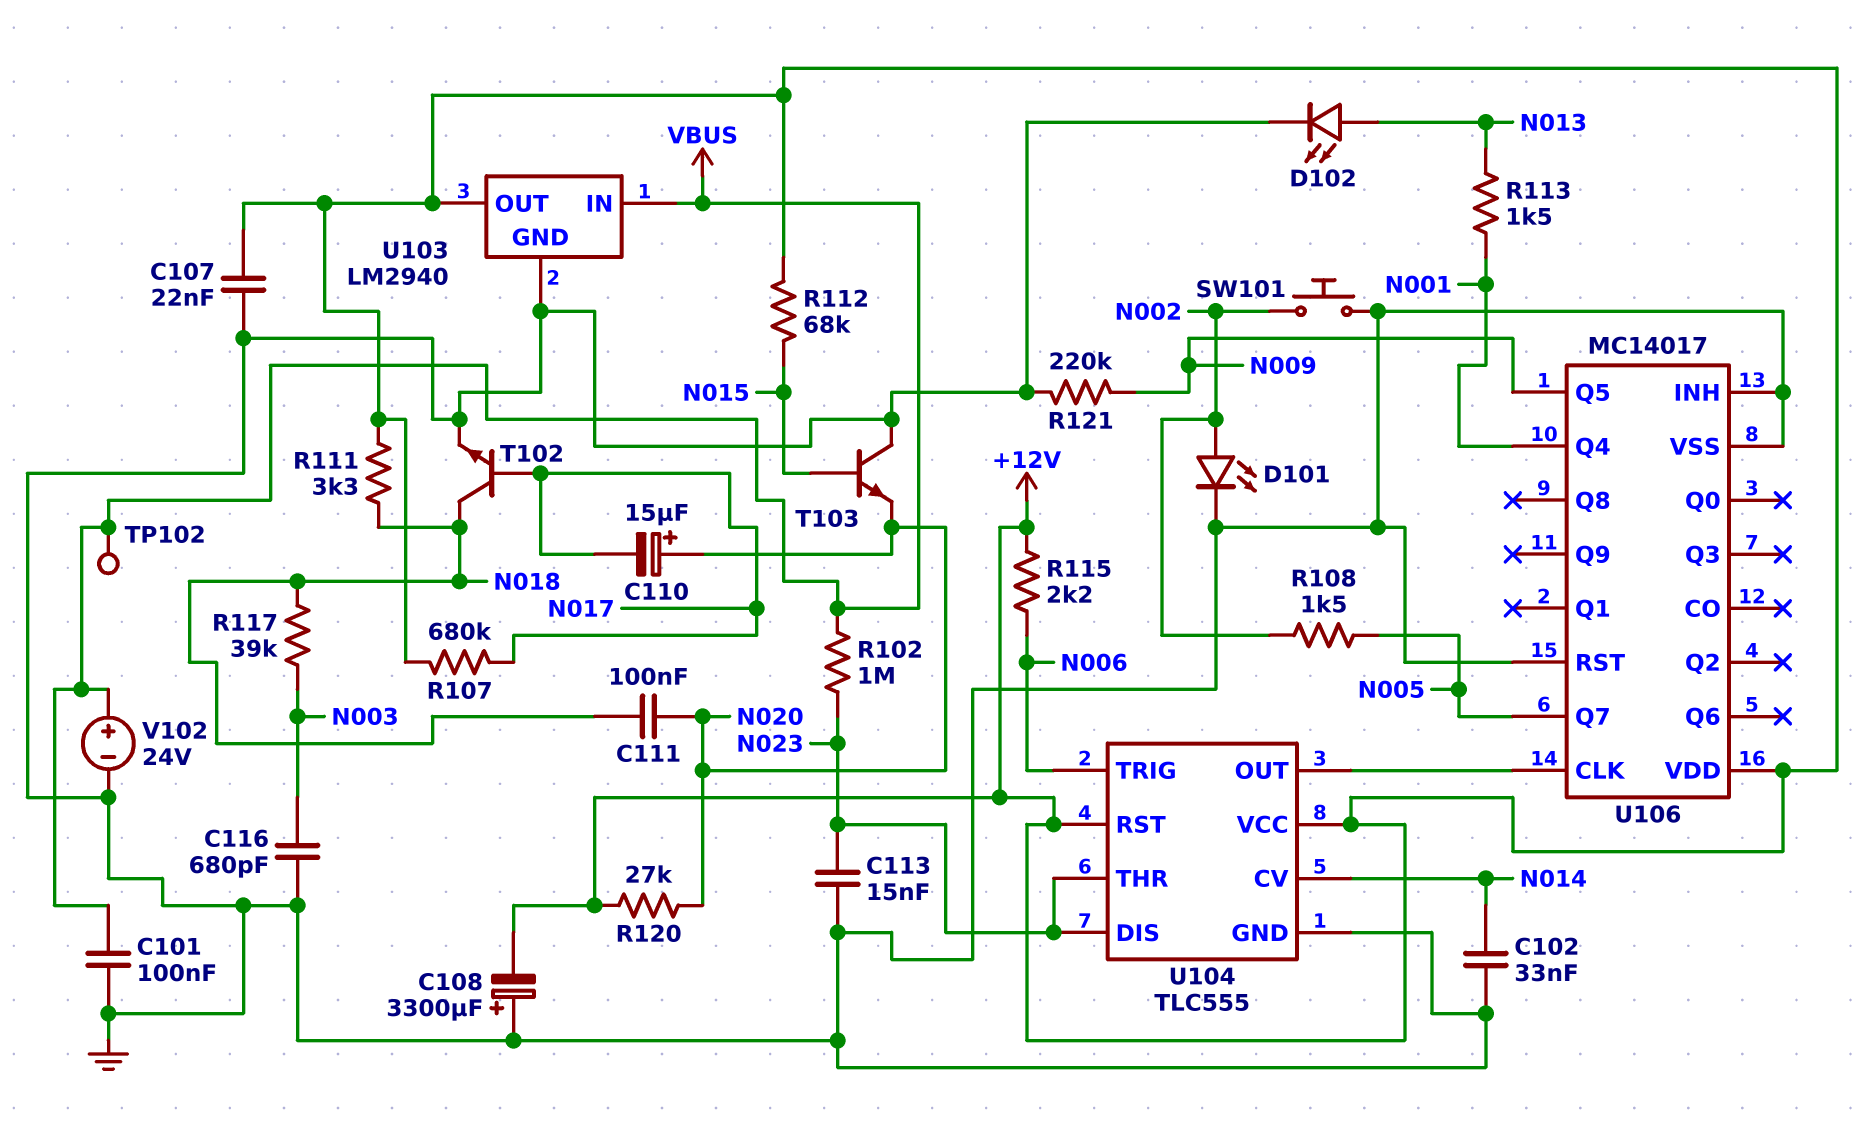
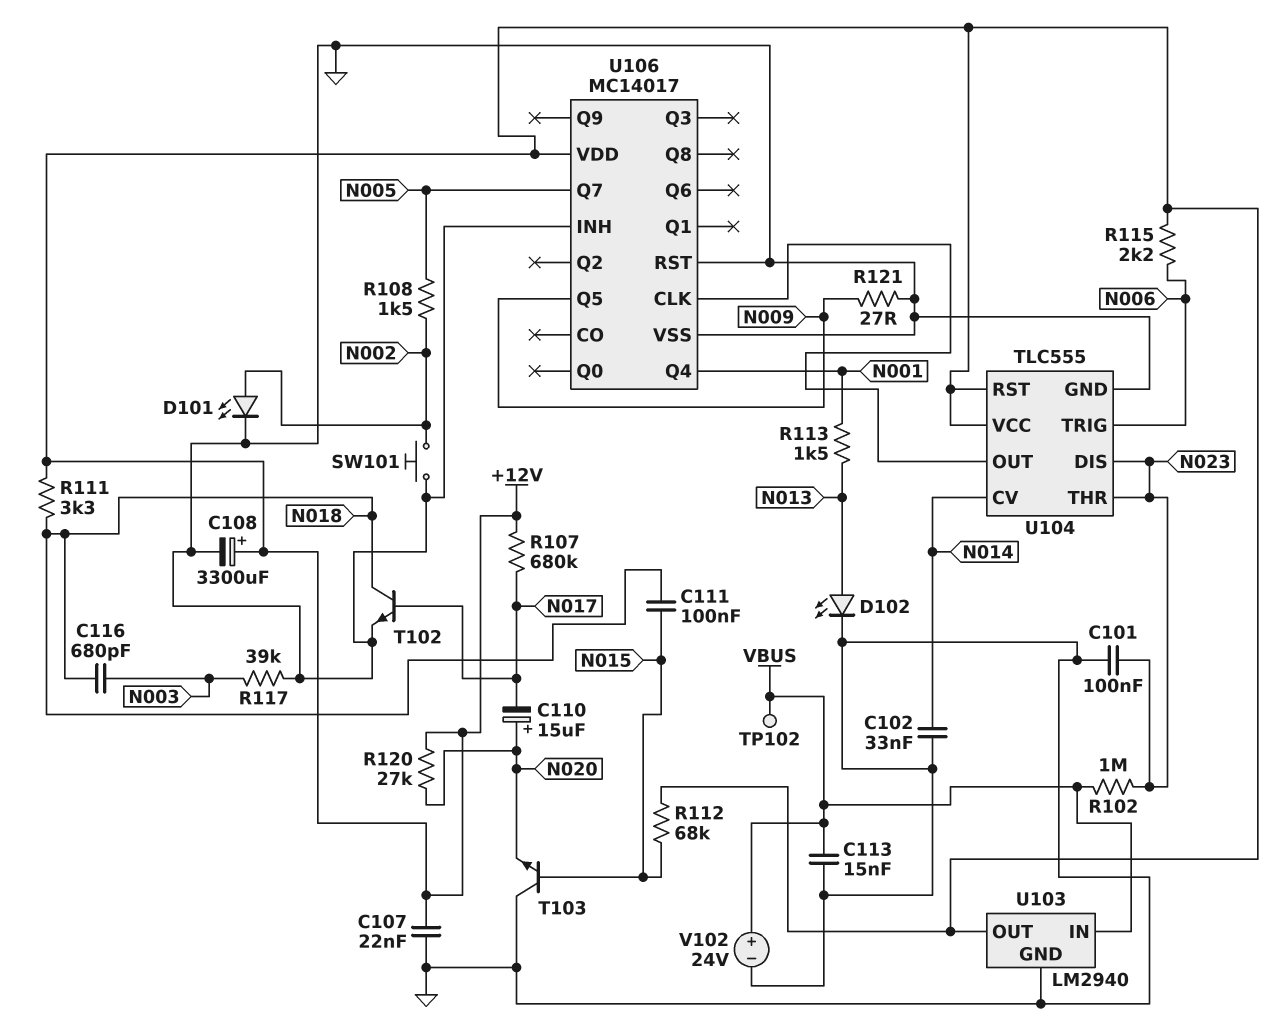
C101: 100nF (GND, VBUS) -> 100nF (GND, N023)
C108: 3300uF (plus GND, minus +12V) -> 3300uF (plus +12V, minus GND)
C111: 100nF (N018, N020) -> 100nF (N015, N018)
C113: 15nF (GND, N023) -> 15nF (GND, VBUS)
C116: 680pF (GND, N003) -> 680pF (N003, N018)
R117: 39k (N003, N018) -> 39k (GND, N003)
R121: 220k (GND, N009) -> 27 (GND, N009)

